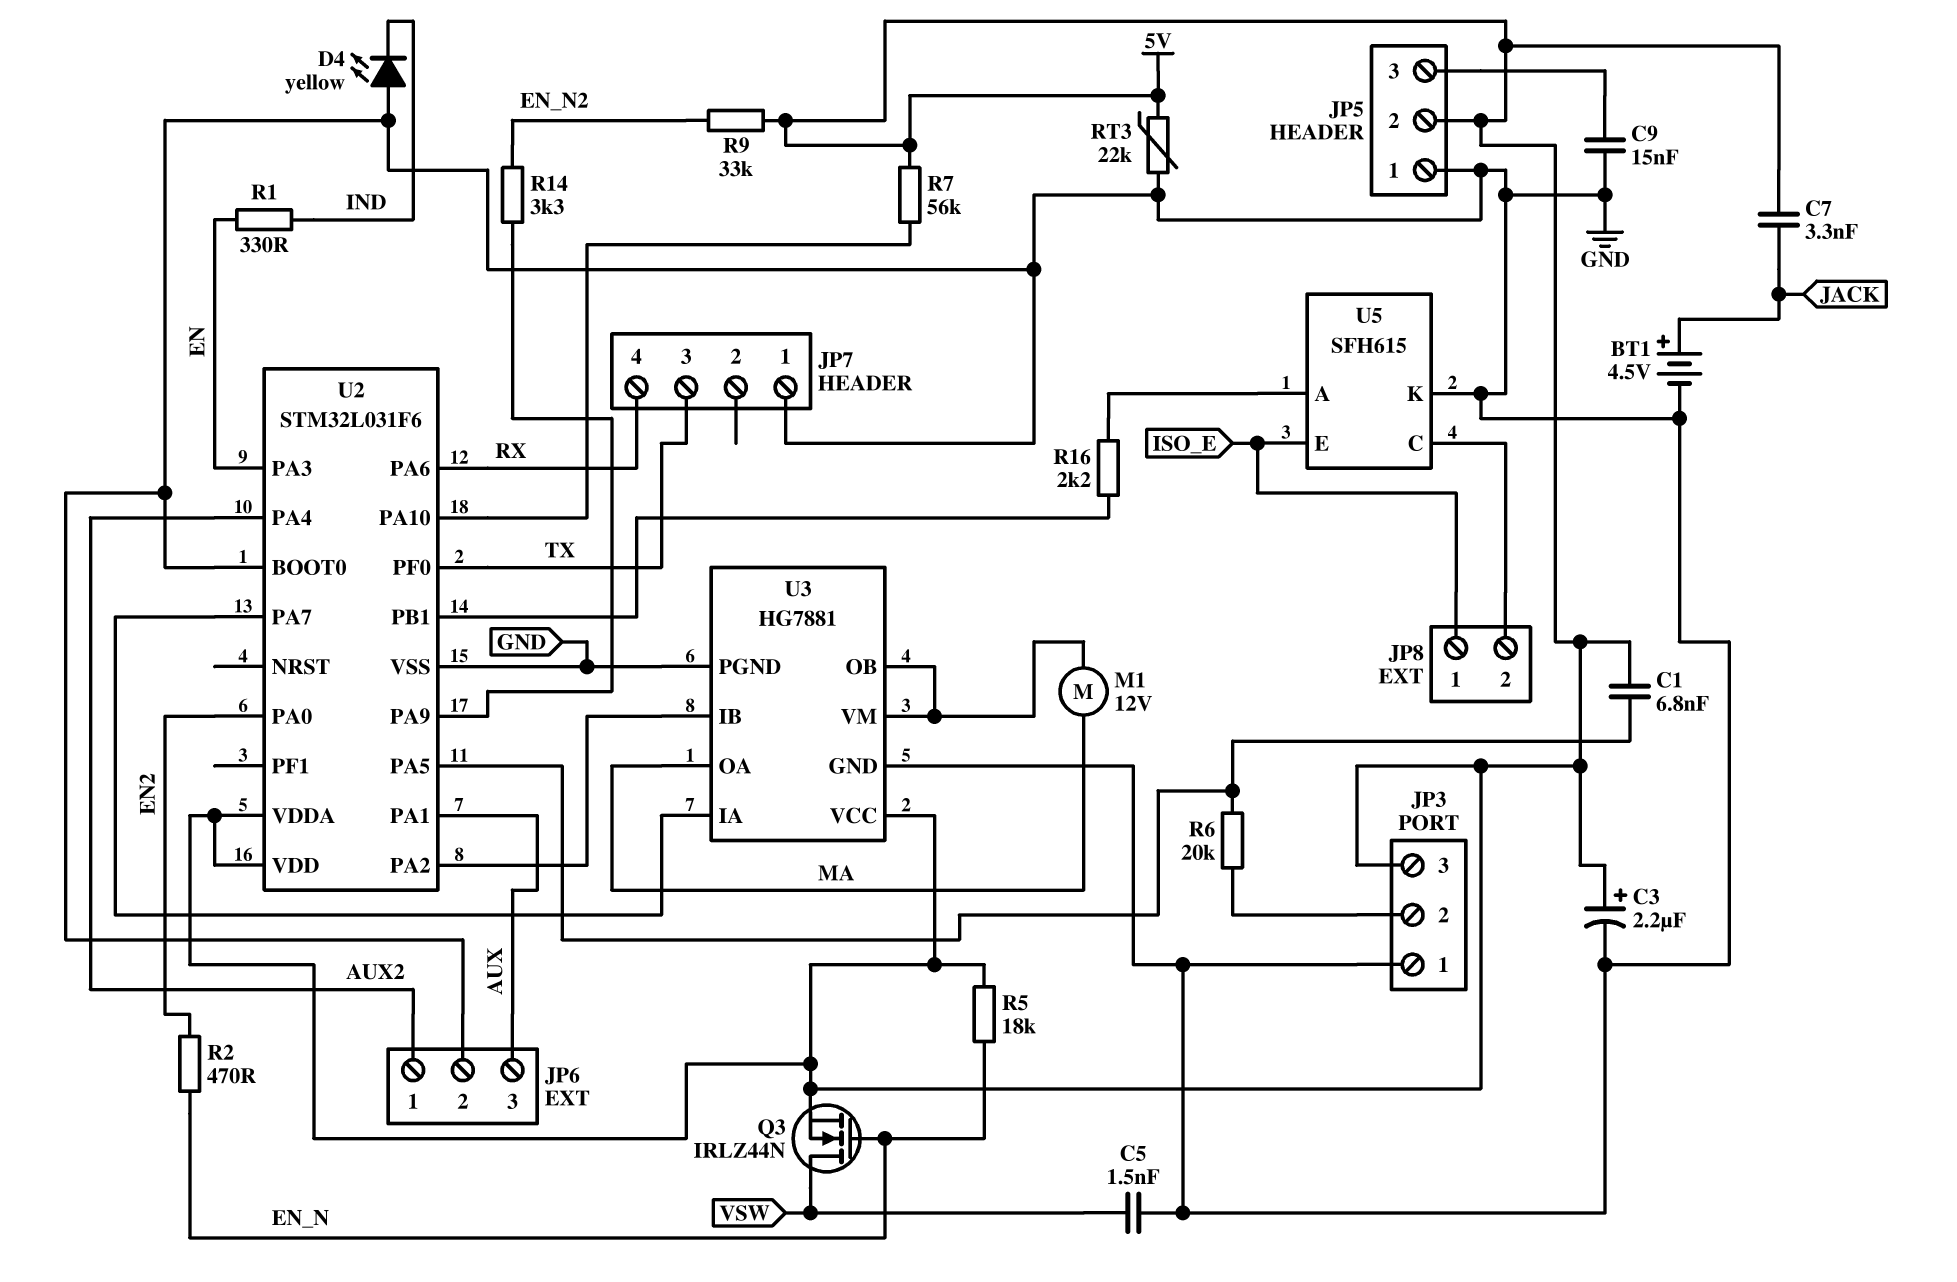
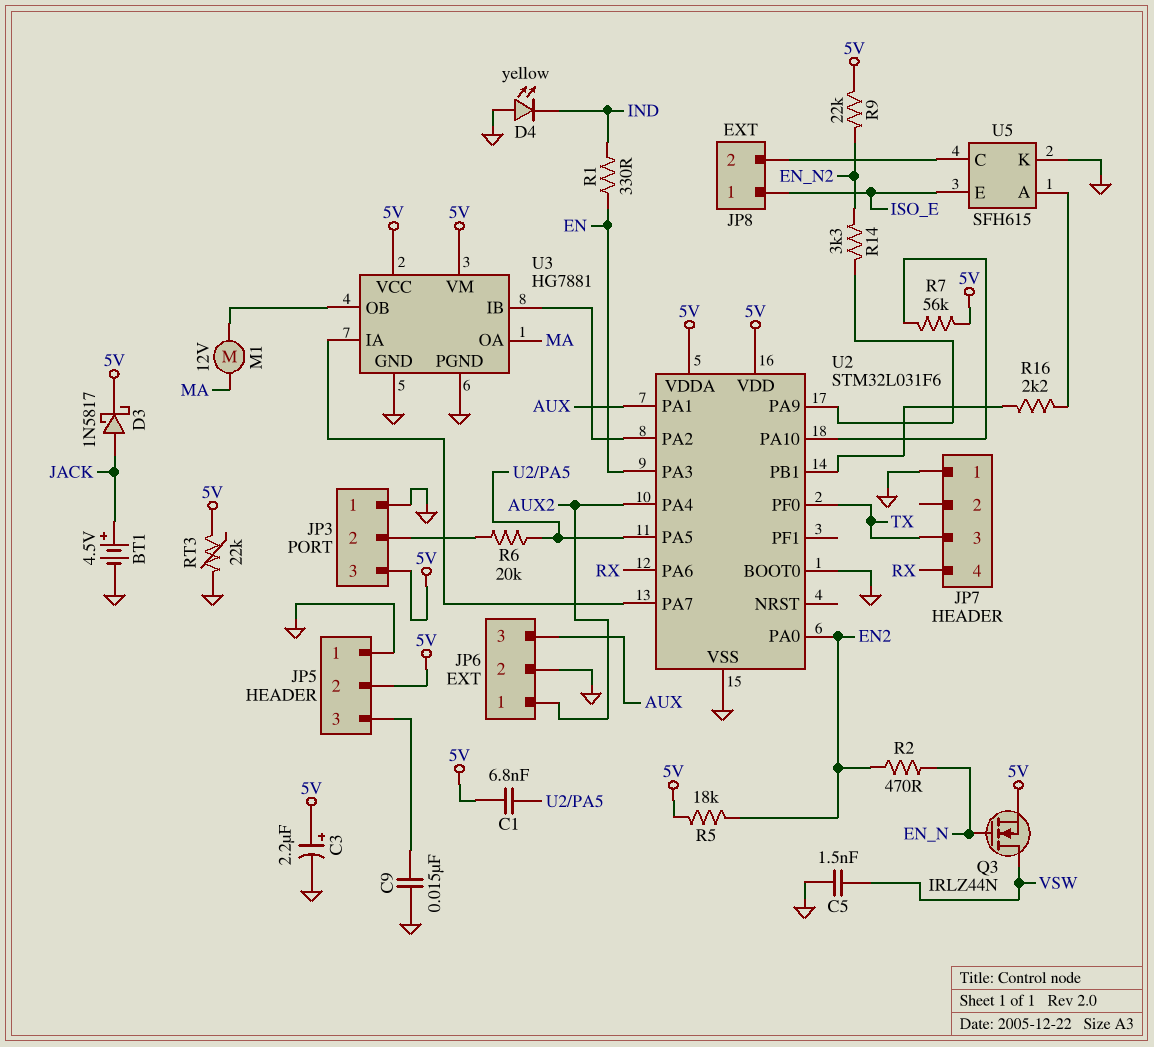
C7: 3.3nF (5V, JACK) -> none
D3: none -> schottky 1N5817 (A JACK, K 5V)
R5: 18k (5V, EN_N) -> 18k (5V, EN2)
R9: 33k (5V, EN_N2) -> 22k (5V, EN_N2)
U3 pin VM: U3/OB -> 5V

